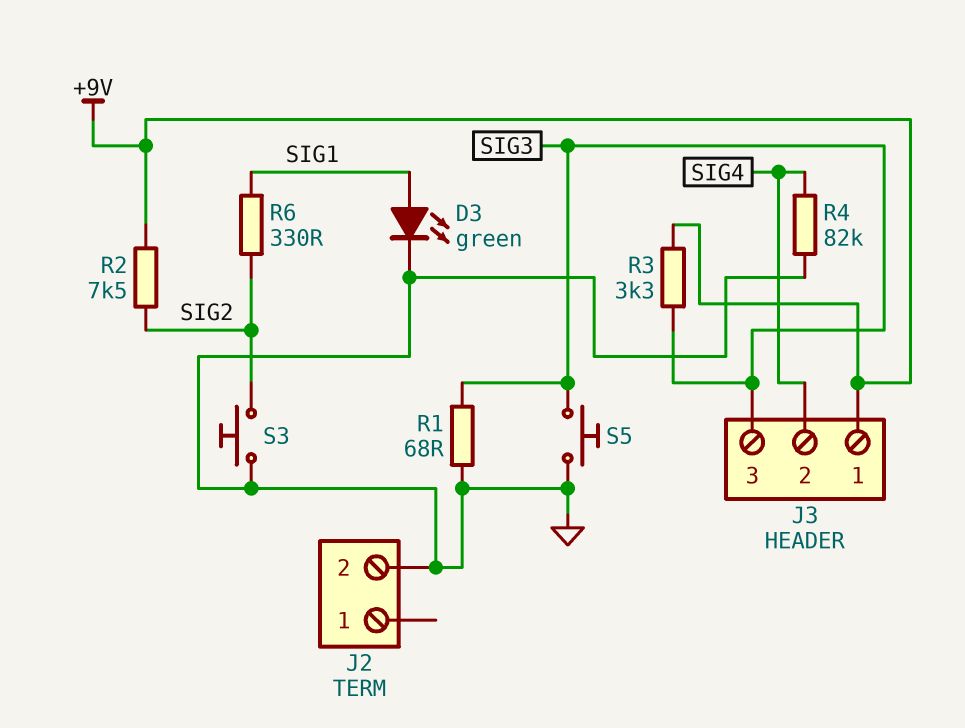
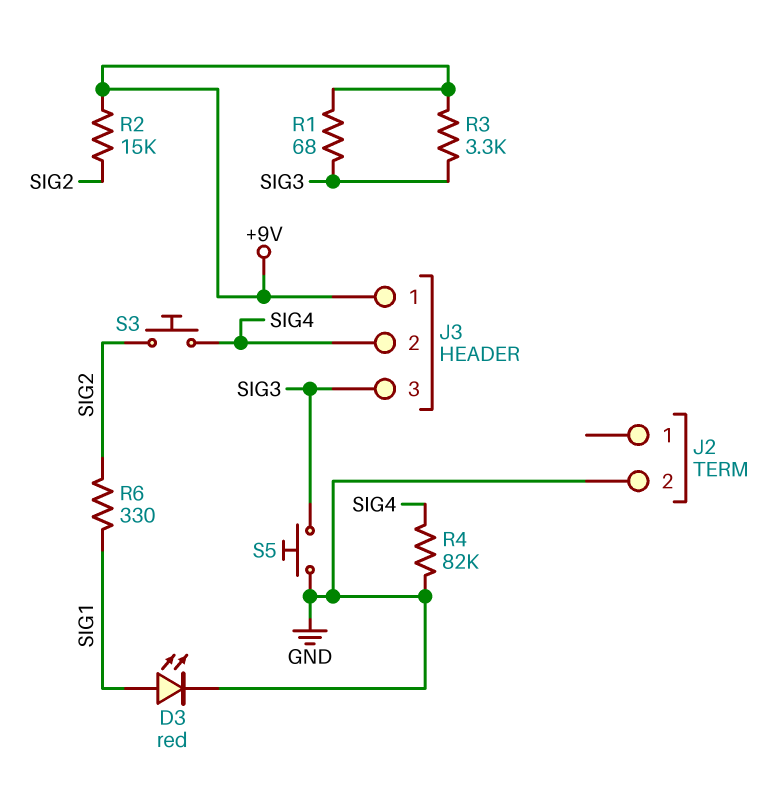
D3: LED green (A SIG1, K GND) -> LED red (A SIG1, K GND)
R1: 68 (GND, SIG3) -> 68 (+9V, SIG3)
R2: 7.5k (+9V, SIG2) -> 15k (+9V, SIG2)
S3: button (GND, SIG2) -> button (SIG2, SIG4)

